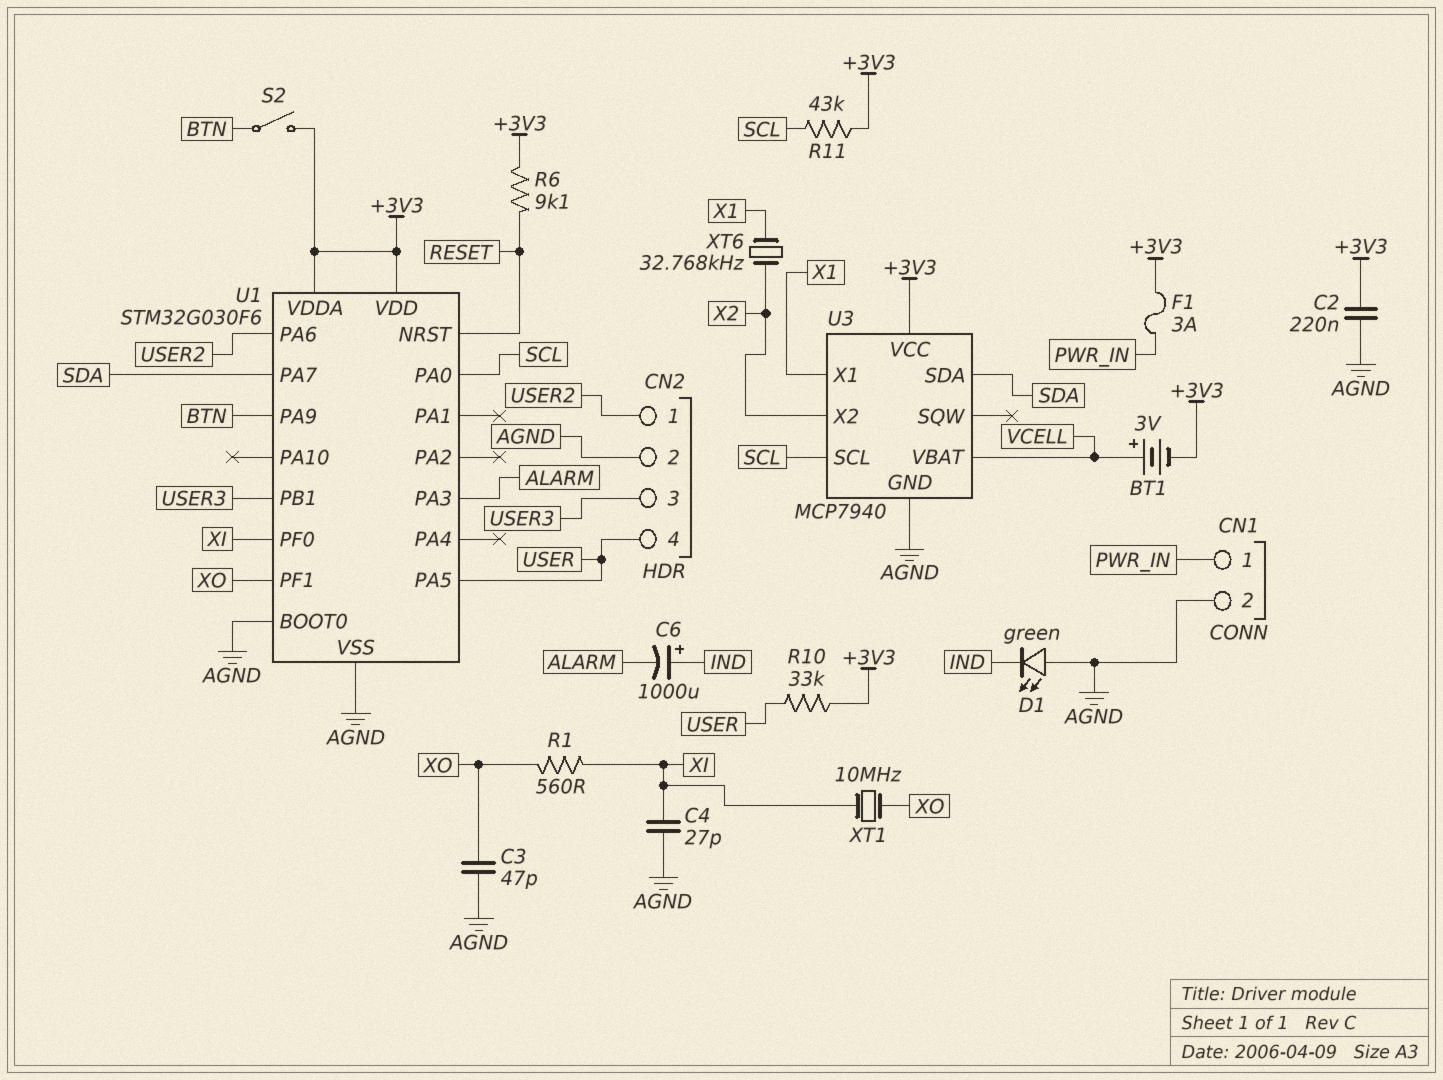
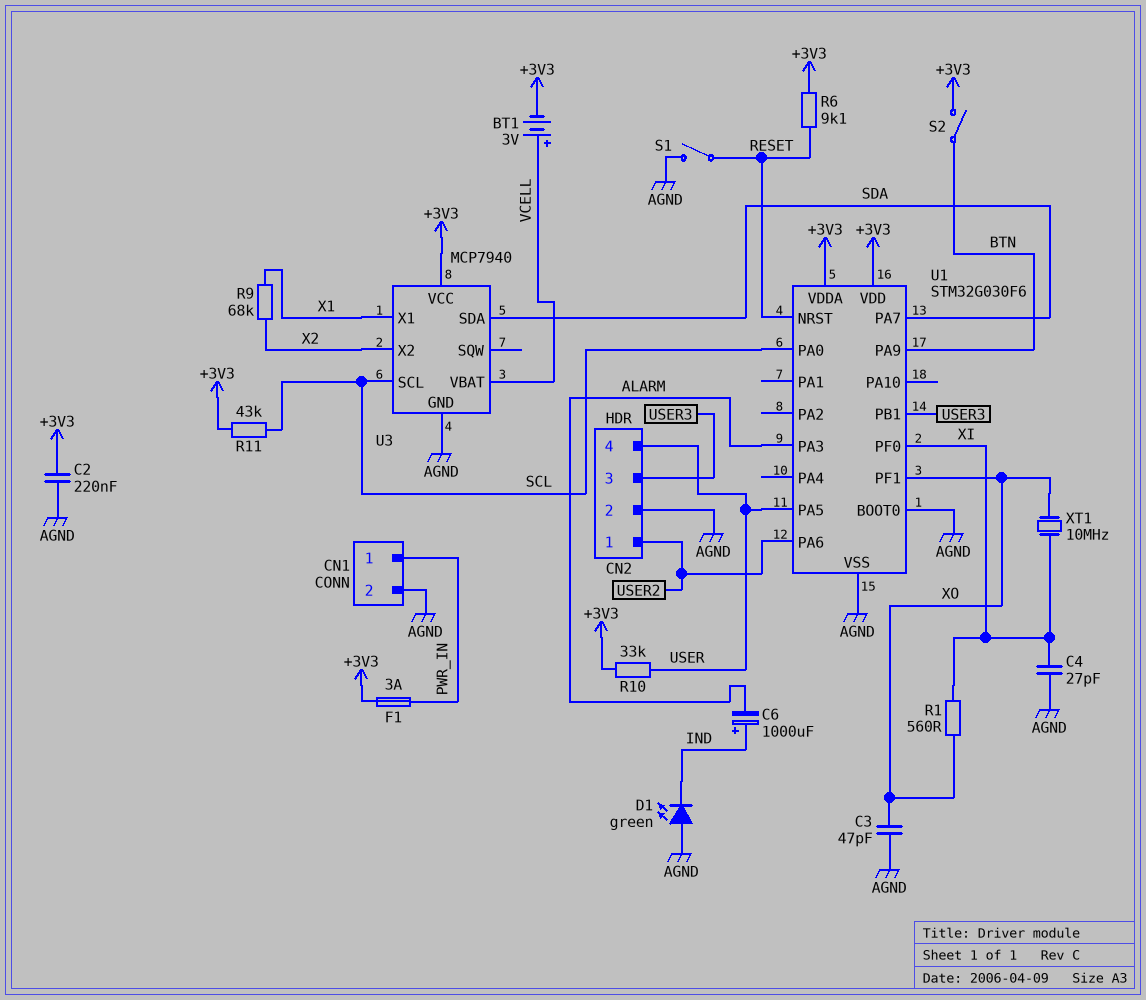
R9: none -> 68k (X1, X2)
S1: none -> switch (AGND, RESET)
XT6: 32.768kHz (X1, X2) -> none

